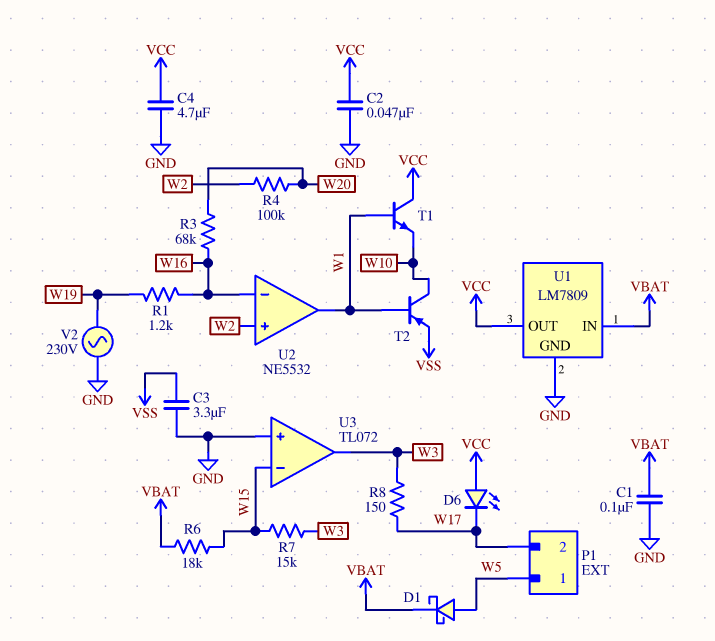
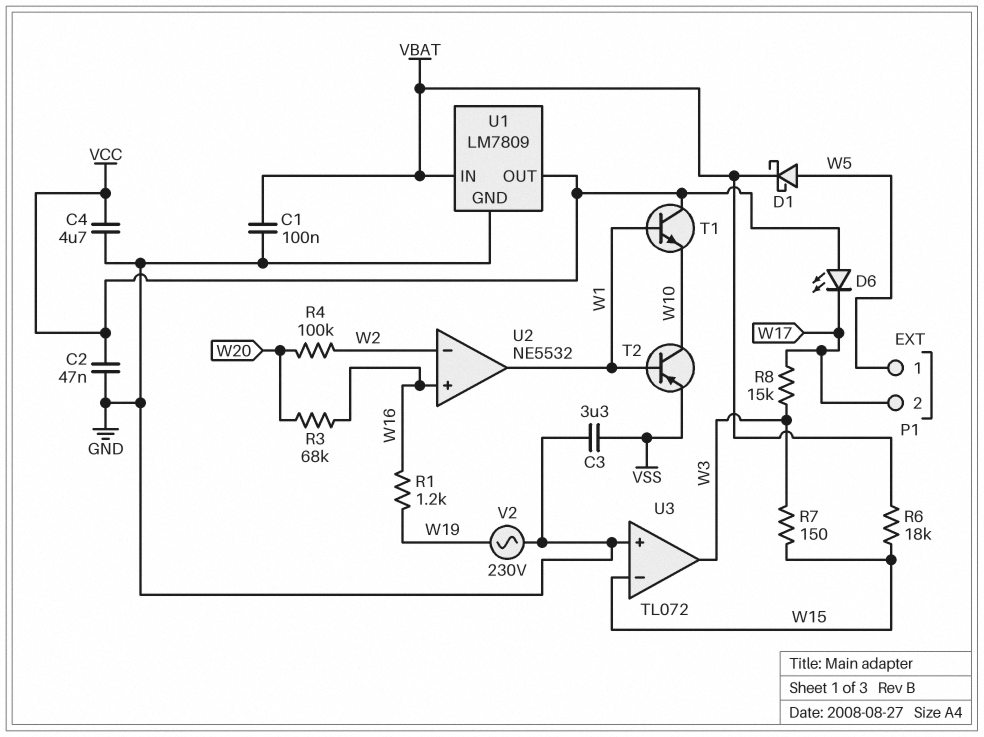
R7: 15k (W3, W15) -> 150 (W3, W15)
R8: 150 (W3, W17) -> 15k (W3, W17)
U2 pin in+: W2 -> W16
U2 pin in-: W16 -> W2

